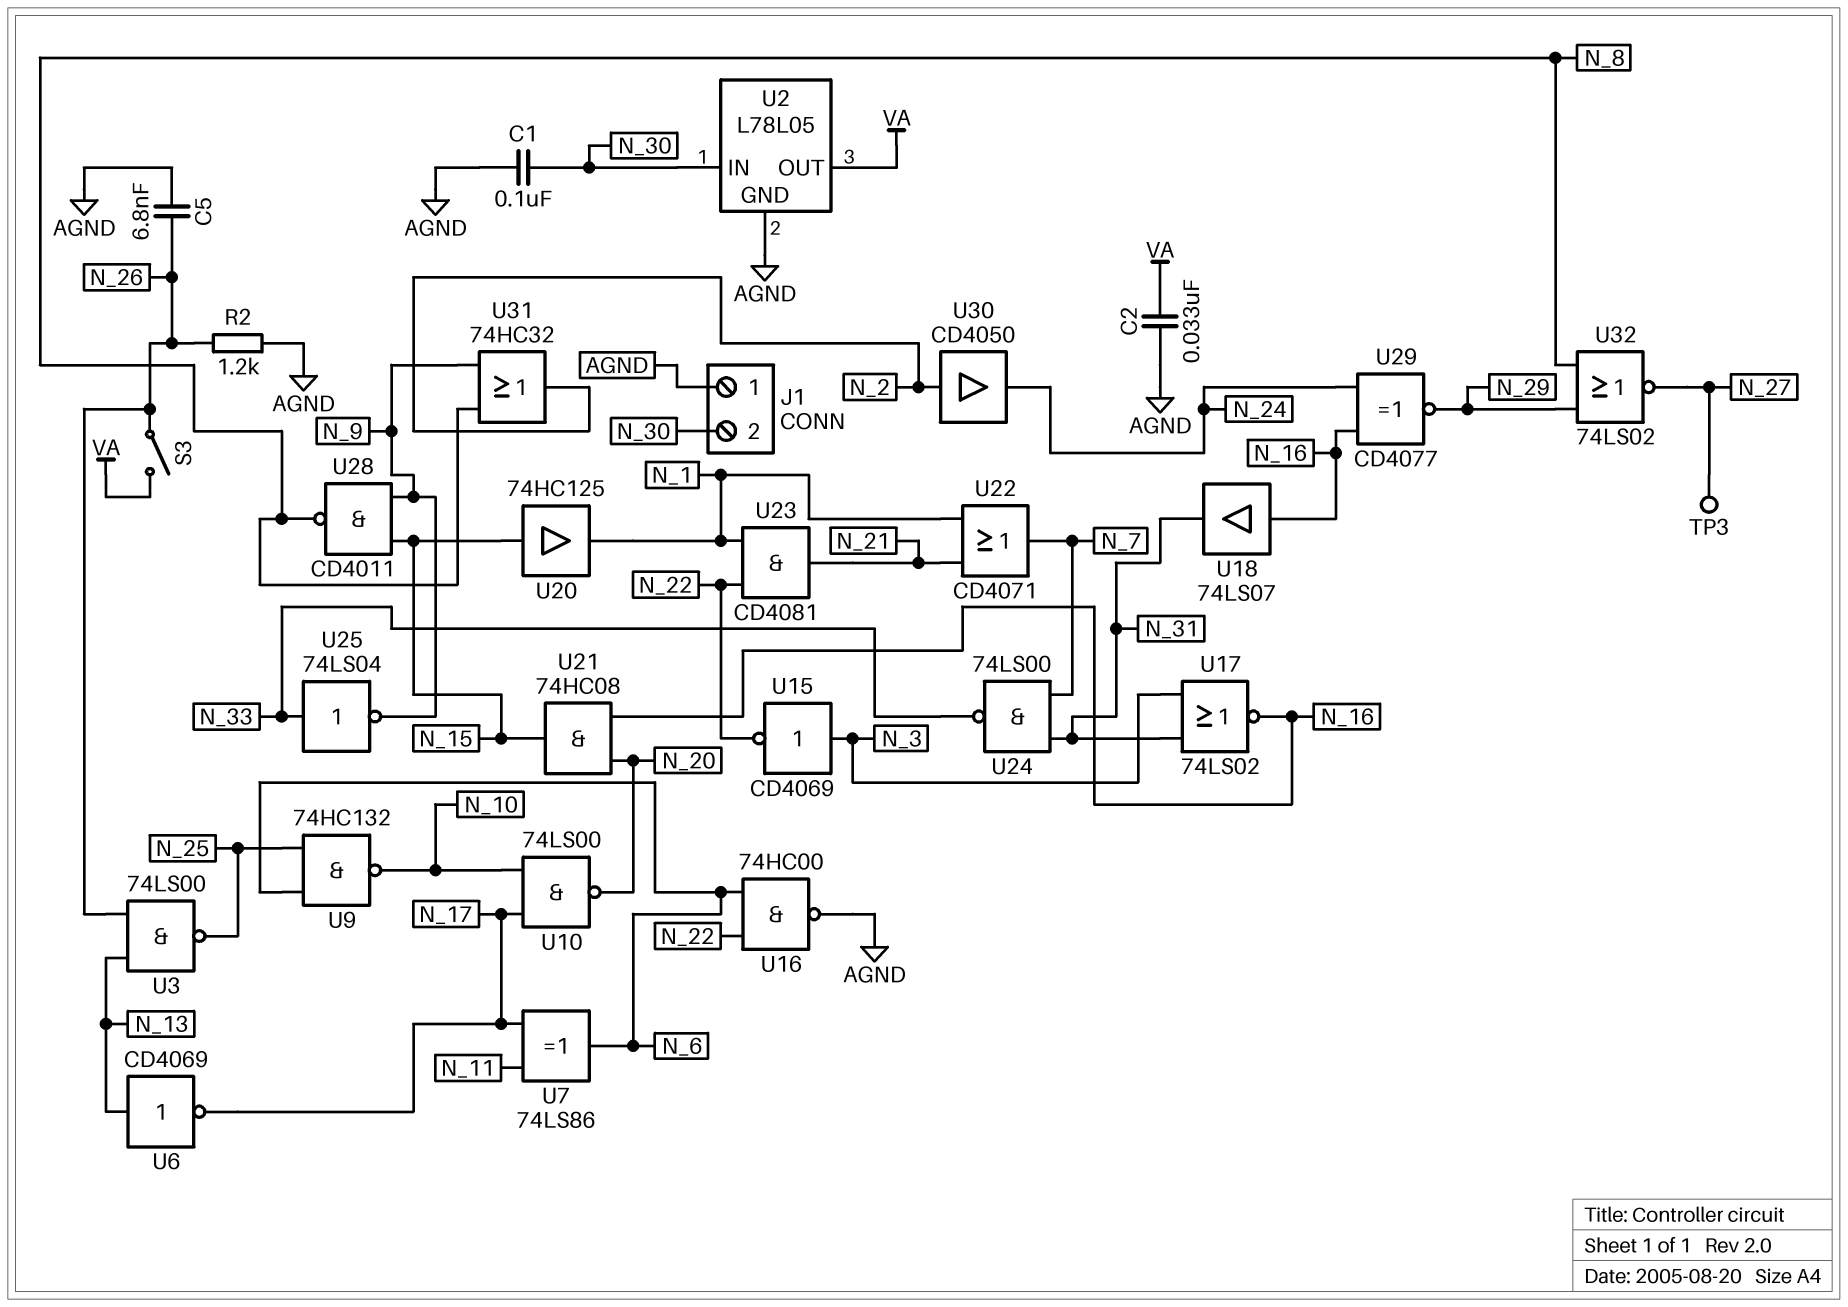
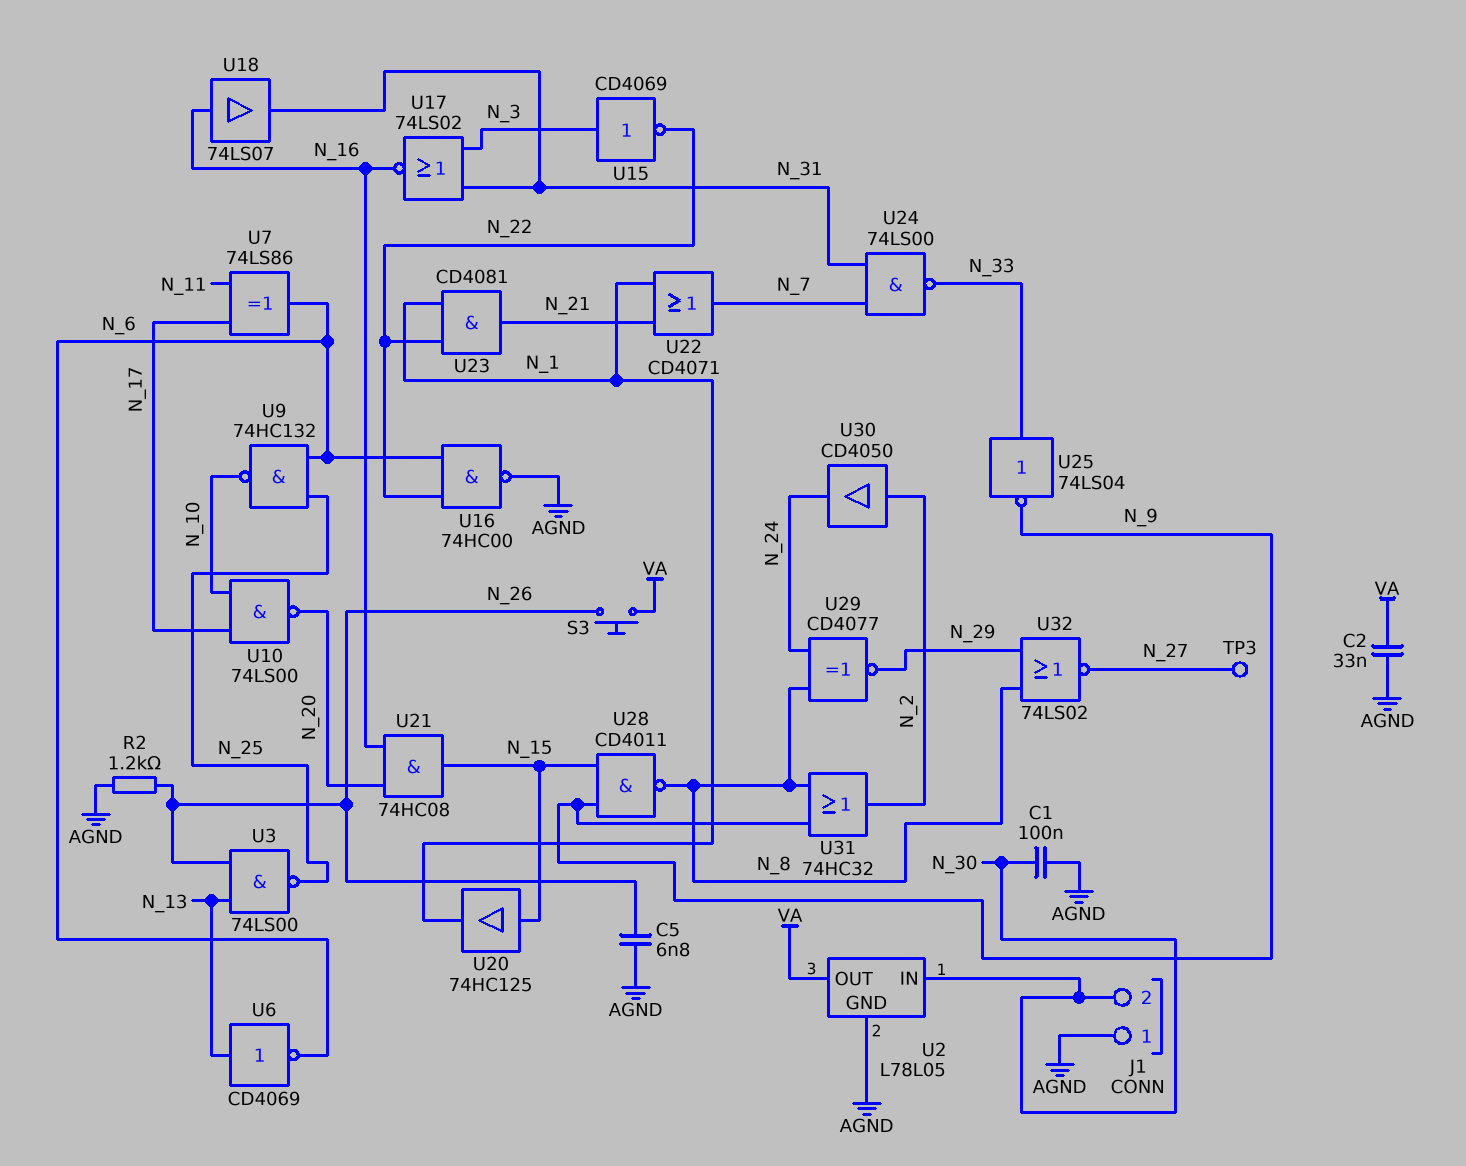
S3: switch (N_26, VA) -> button (N_26, VA)
U6: NOT CD4069 (in N_13, out N_17) -> NOT CD4069 (in N_13, out N_6)
U29: XNOR CD4077 (in N_16, in N_24, out N_29) -> XNOR CD4077 (in N_8, in N_24, out N_29)

